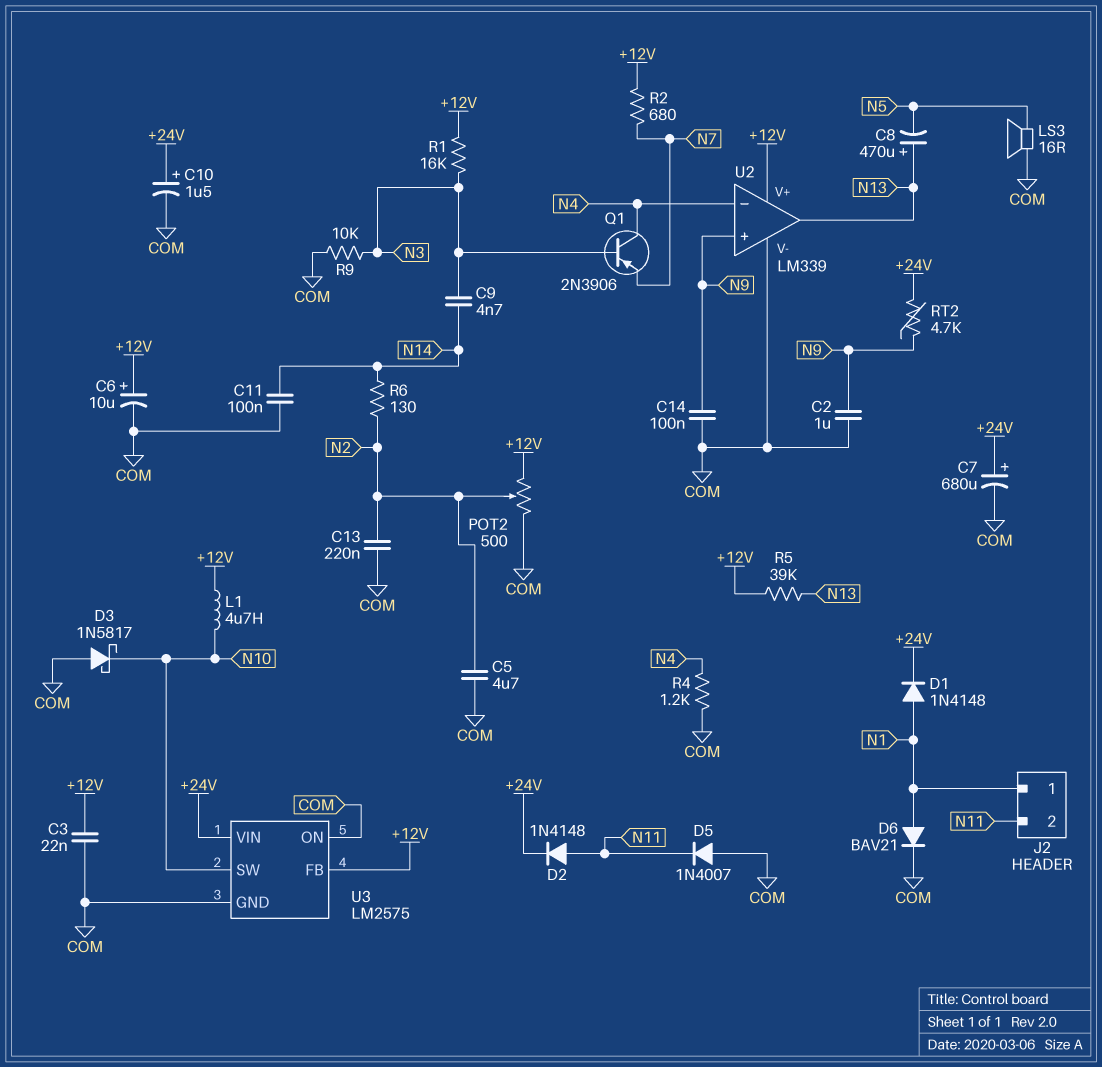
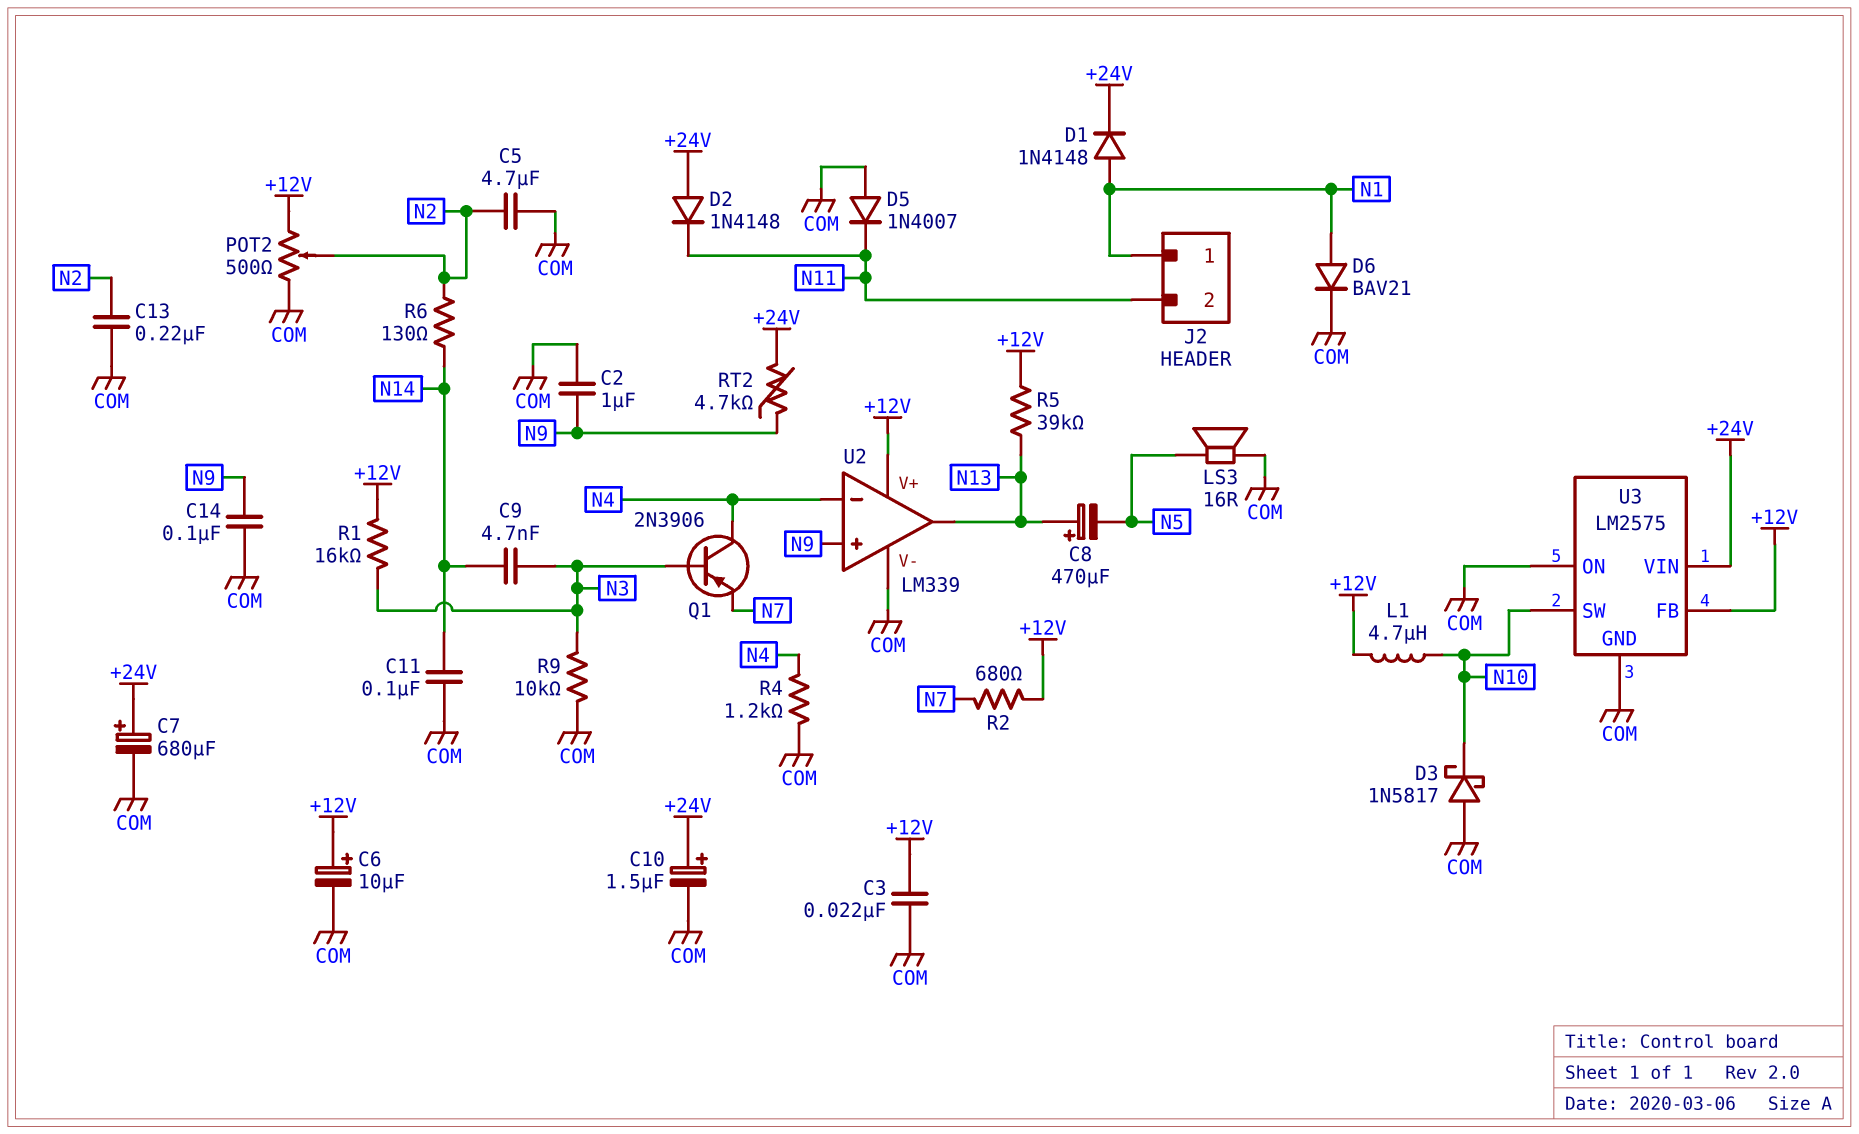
D2: diode 1N4148 (A N11, K +24V) -> diode 1N4148 (A +24V, K N11)

